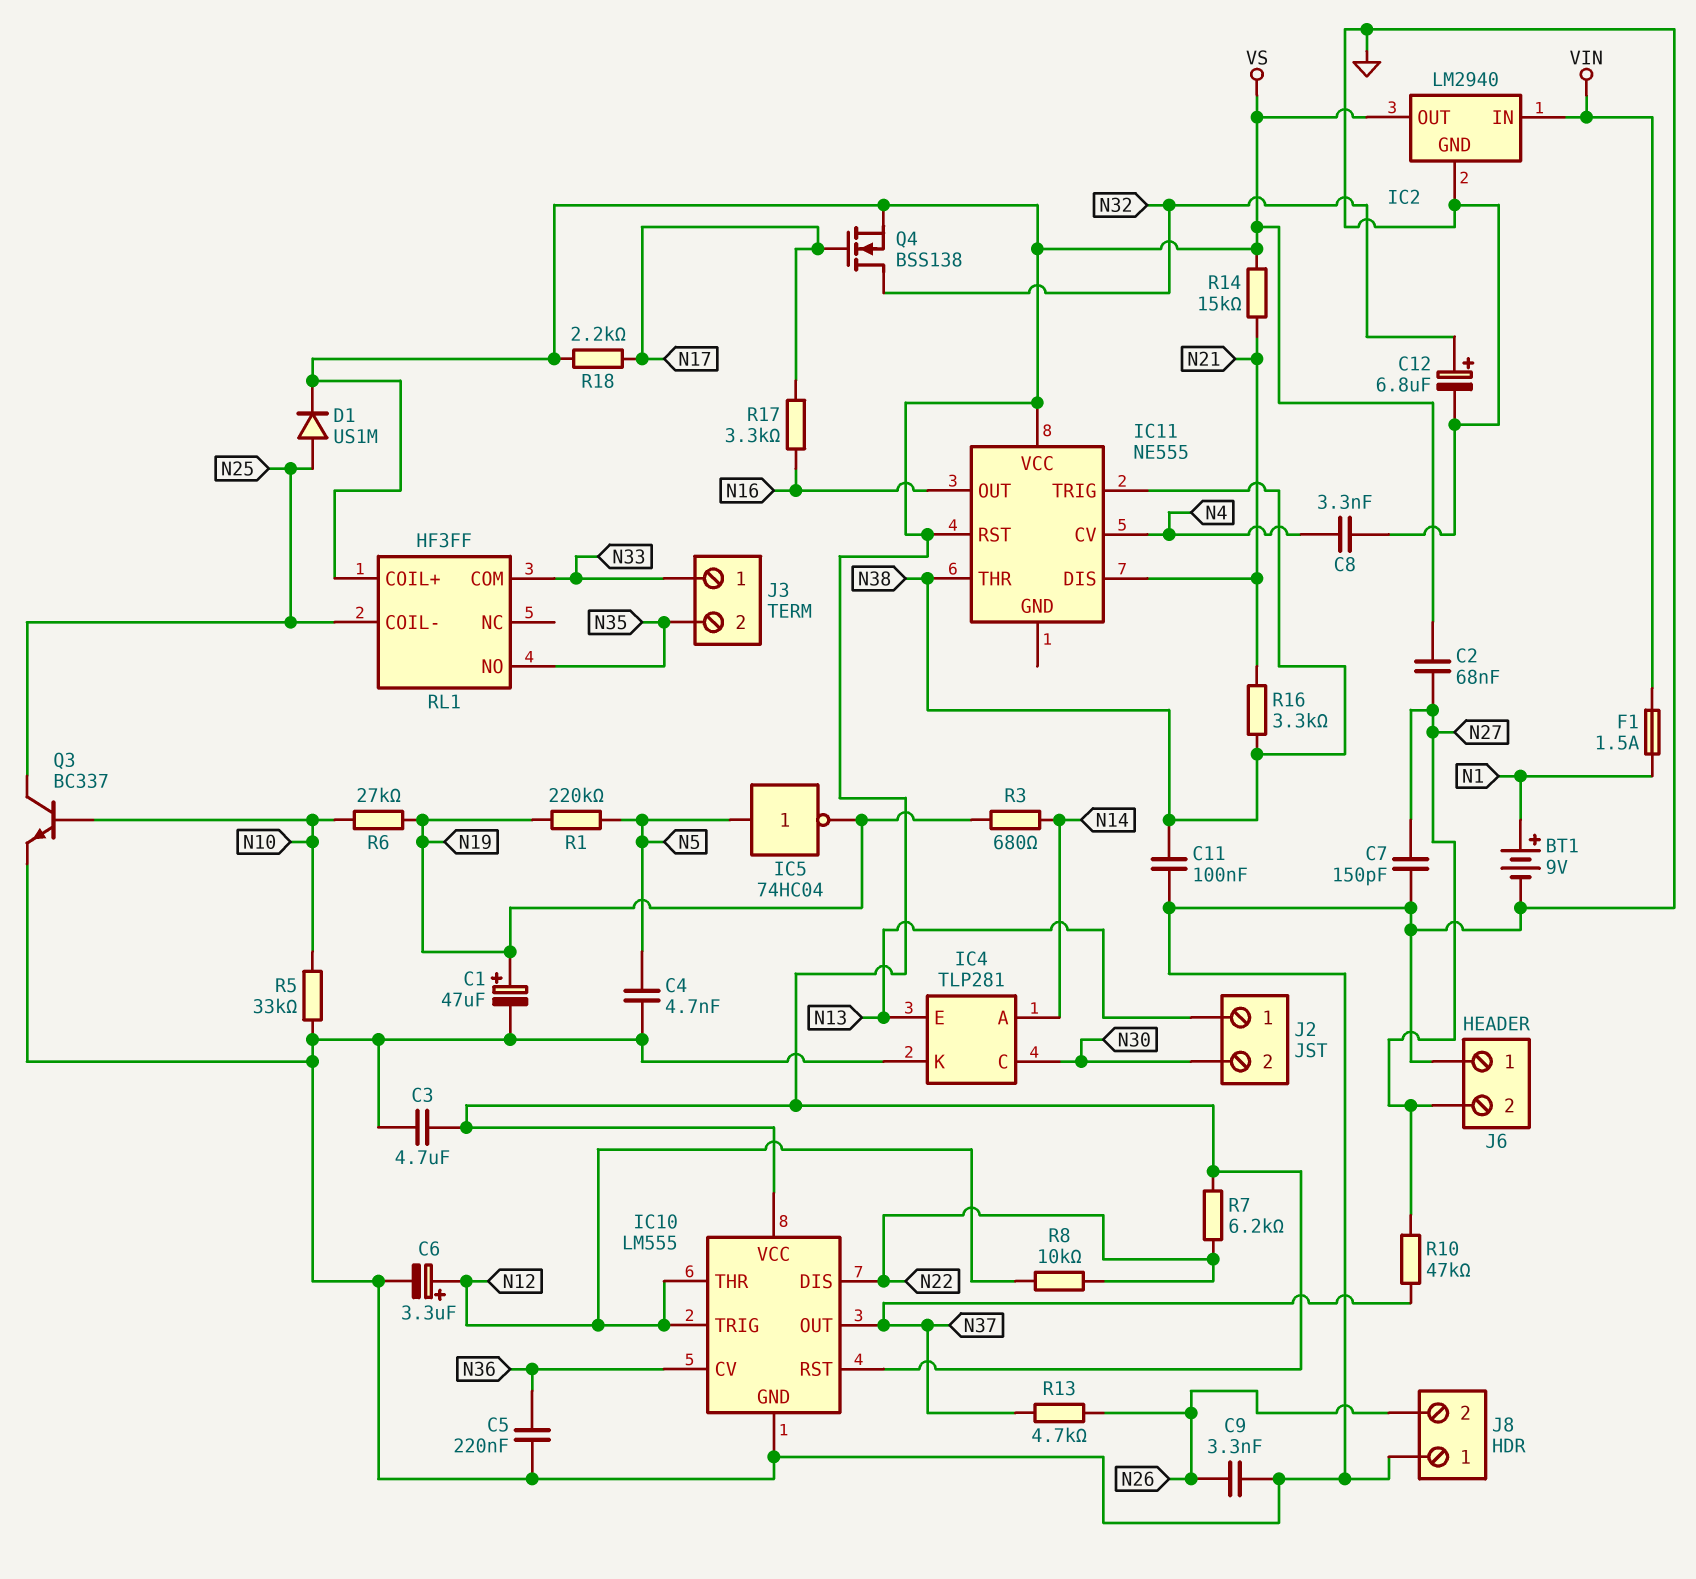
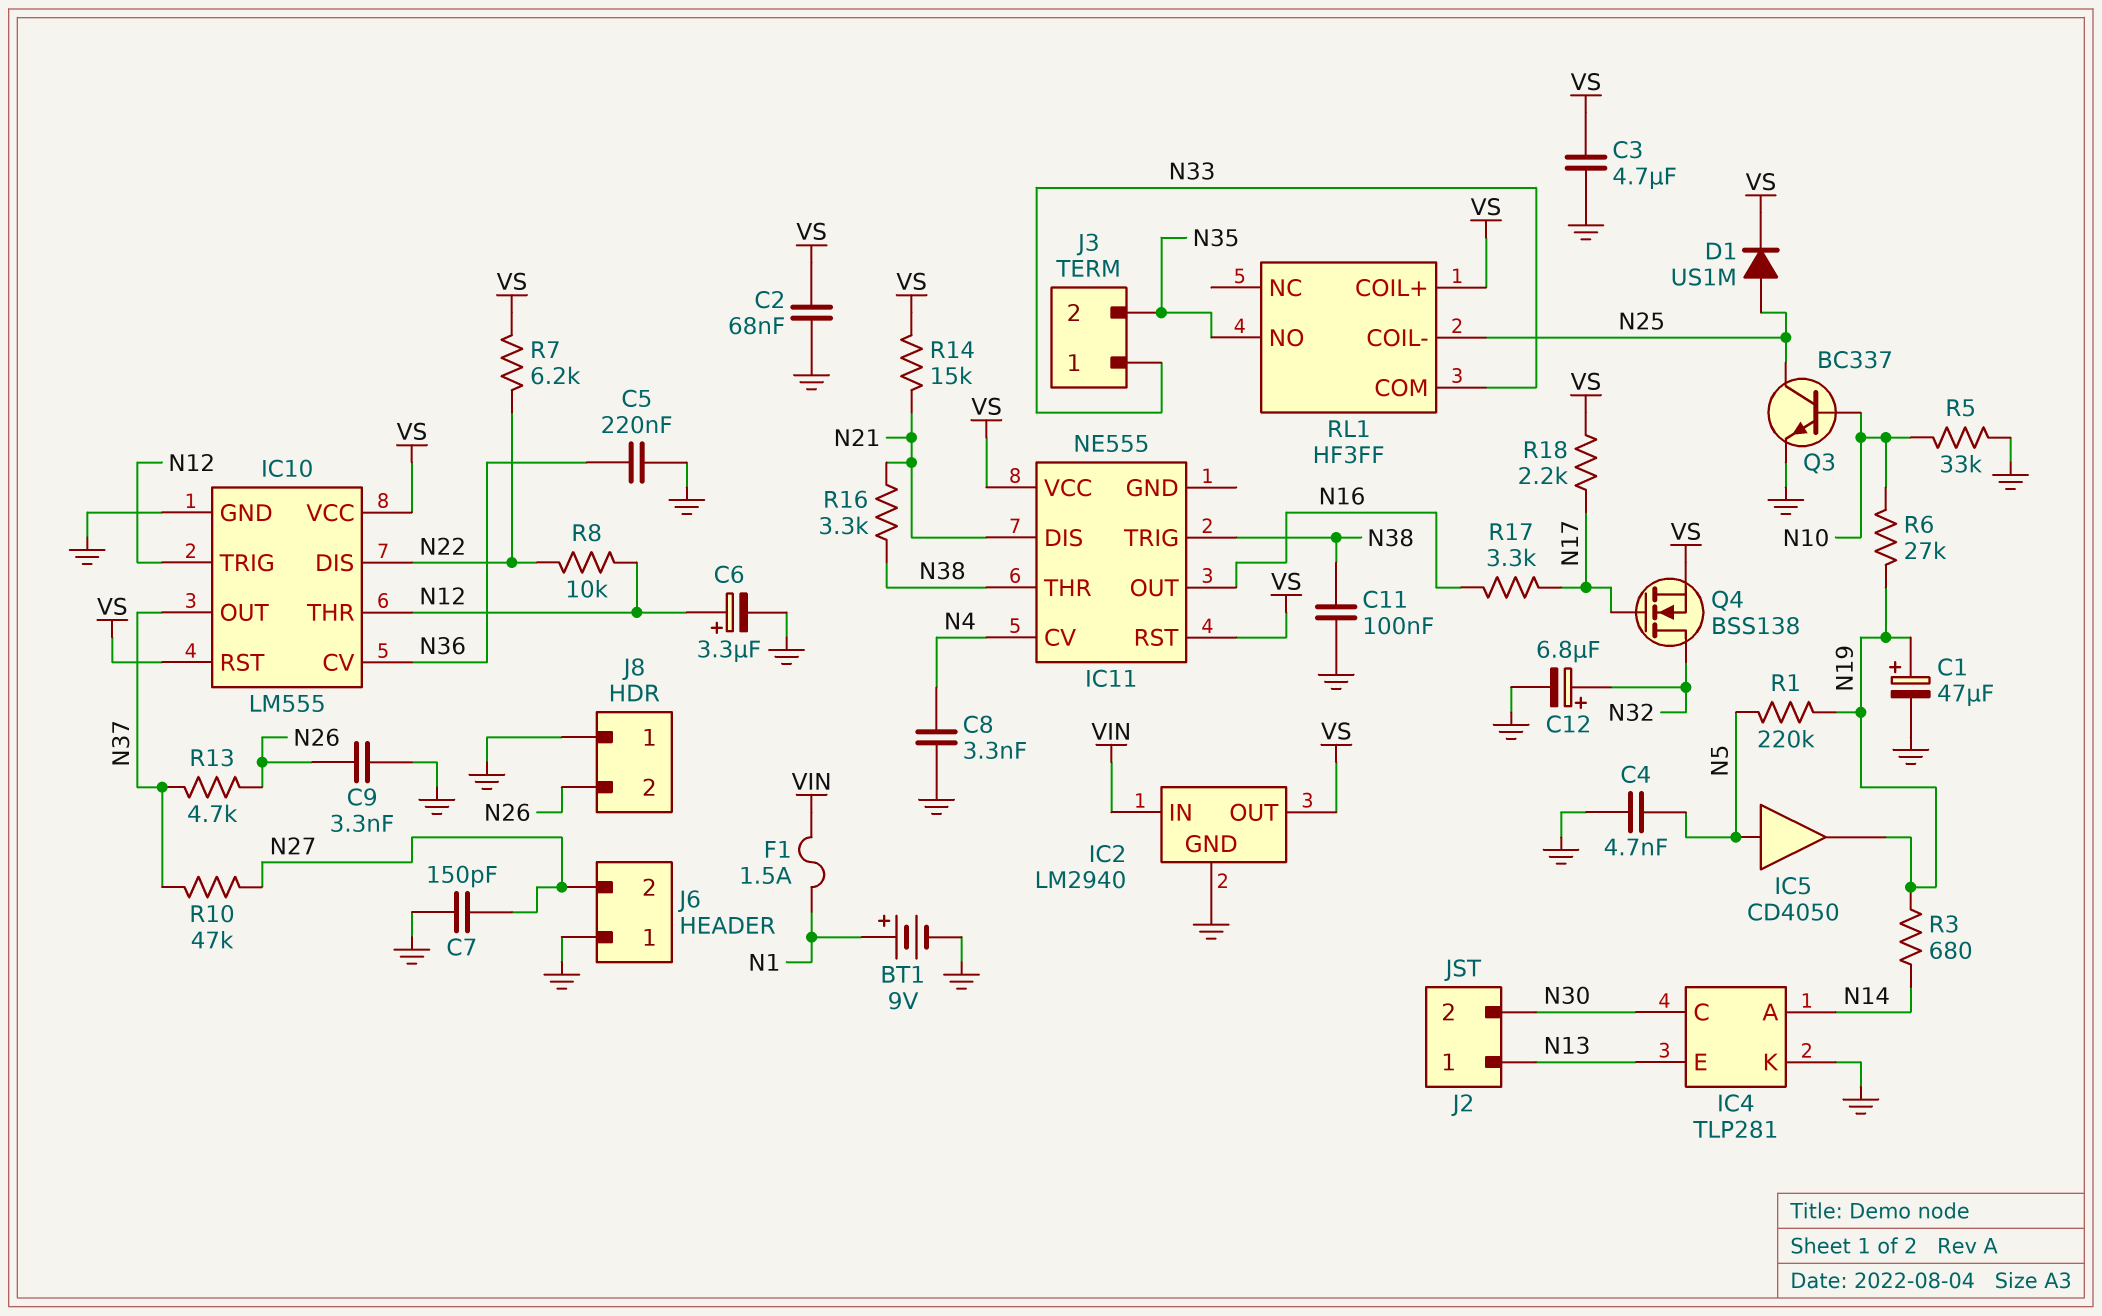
C2: 68nF (N27, VS) -> 68nF (GND, VS)
IC5: NOT 74HC04 (in N5, out N19) -> buffer CD4050 (in N5, out N19)

